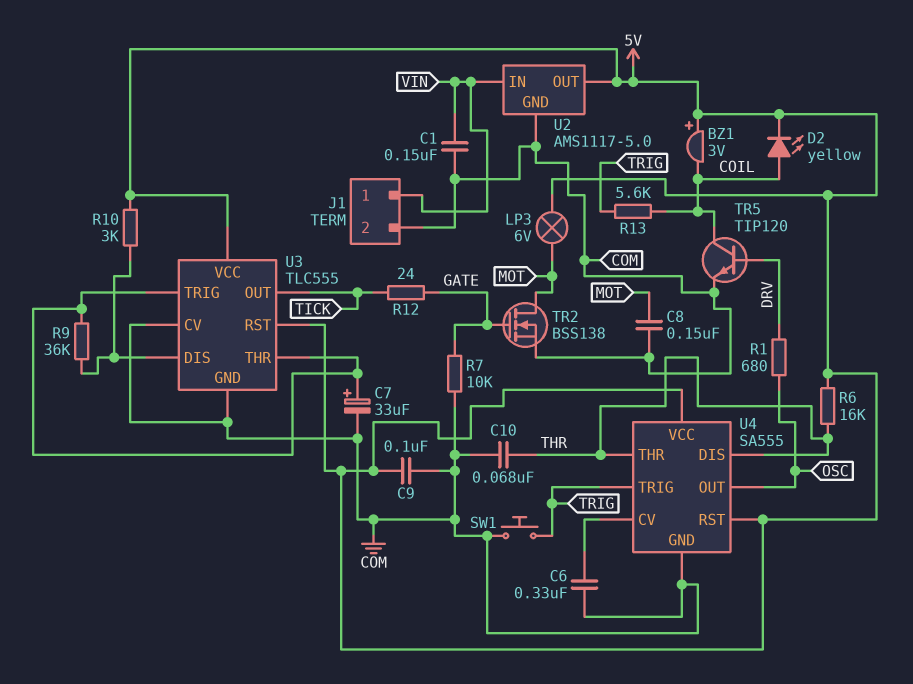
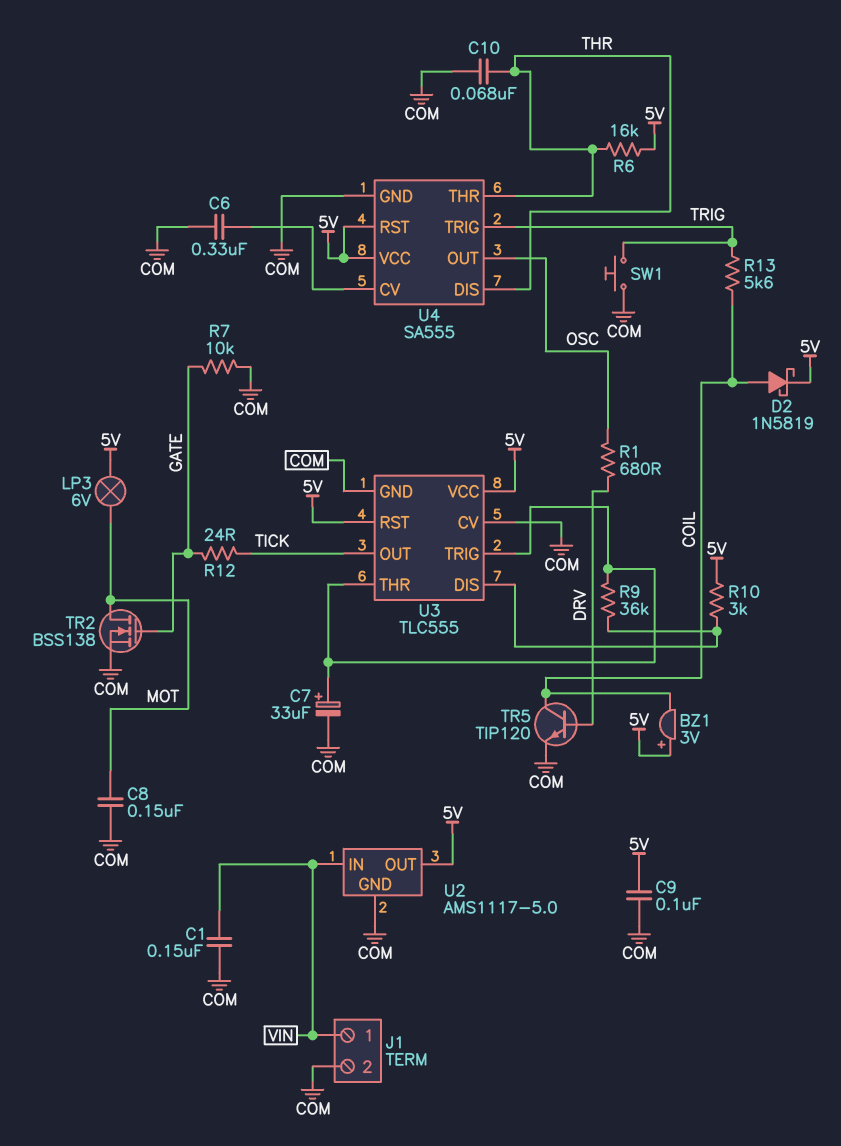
D2: LED yellow (A COIL, K 5V) -> schottky 1N5819 (A COIL, K 5V)

